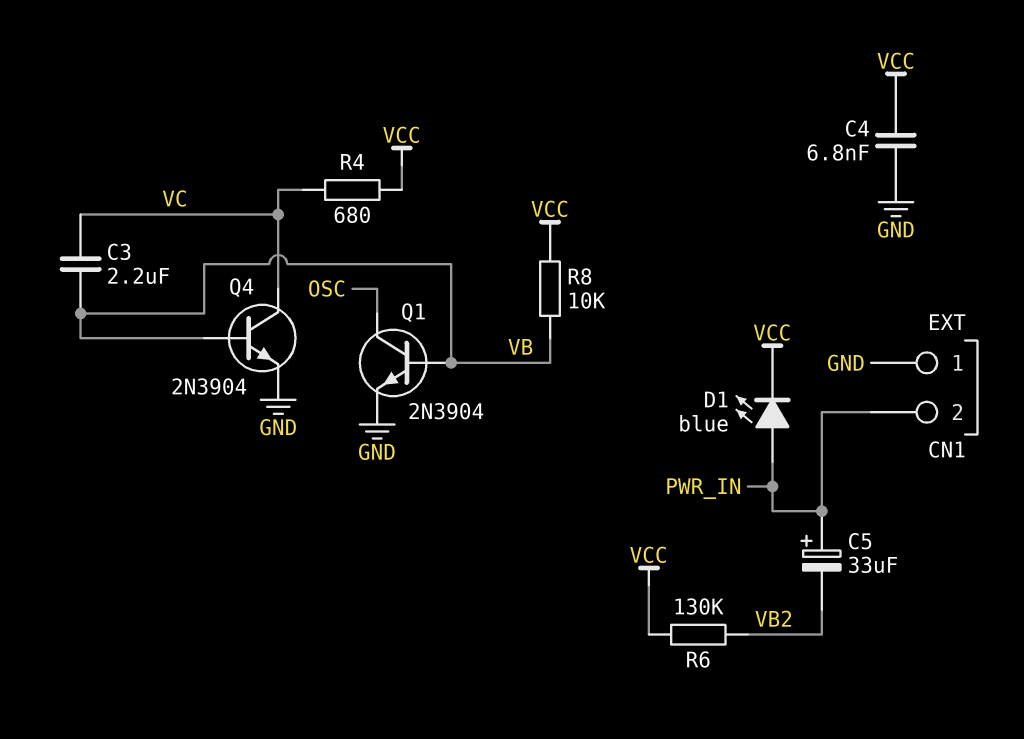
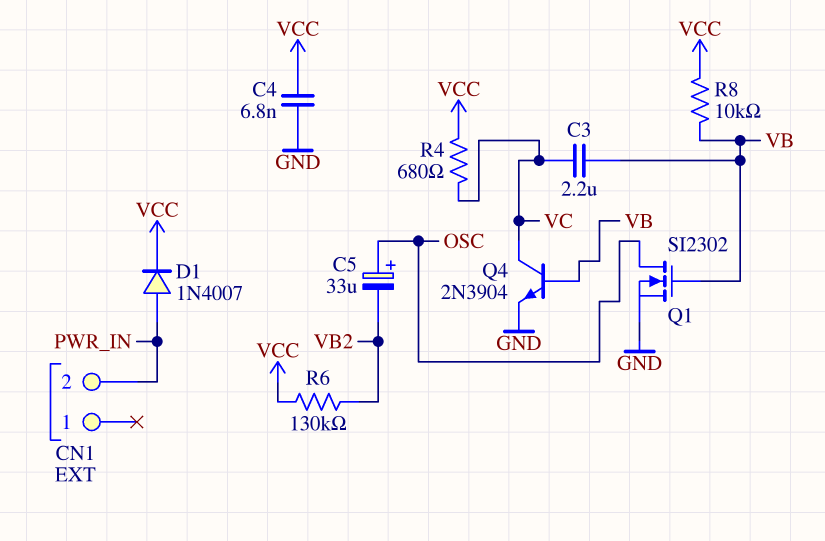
C5: 33uF (plus PWR_IN, minus VB2) -> 33uF (plus OSC, minus VB2)
CN1 pin 1: GND -> none
D1: LED blue (A PWR_IN, K VCC) -> diode 1N4007 (A PWR_IN, K VCC)
Q1: NPN 2N3904 (B VB, C OSC, E GND) -> NMOS SI2302 (G VB, D OSC, S GND)

